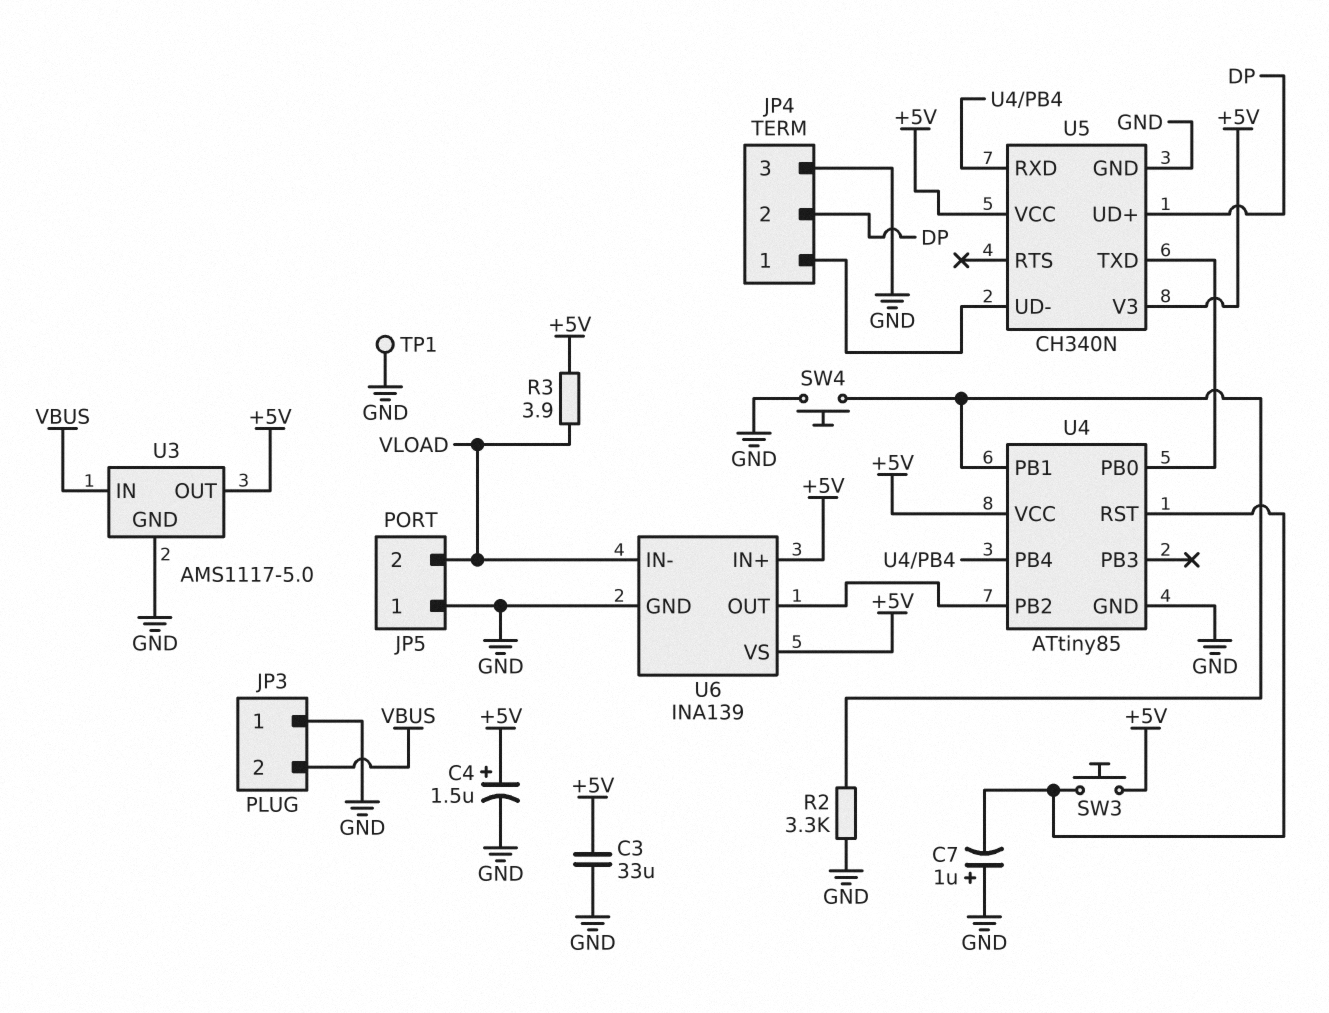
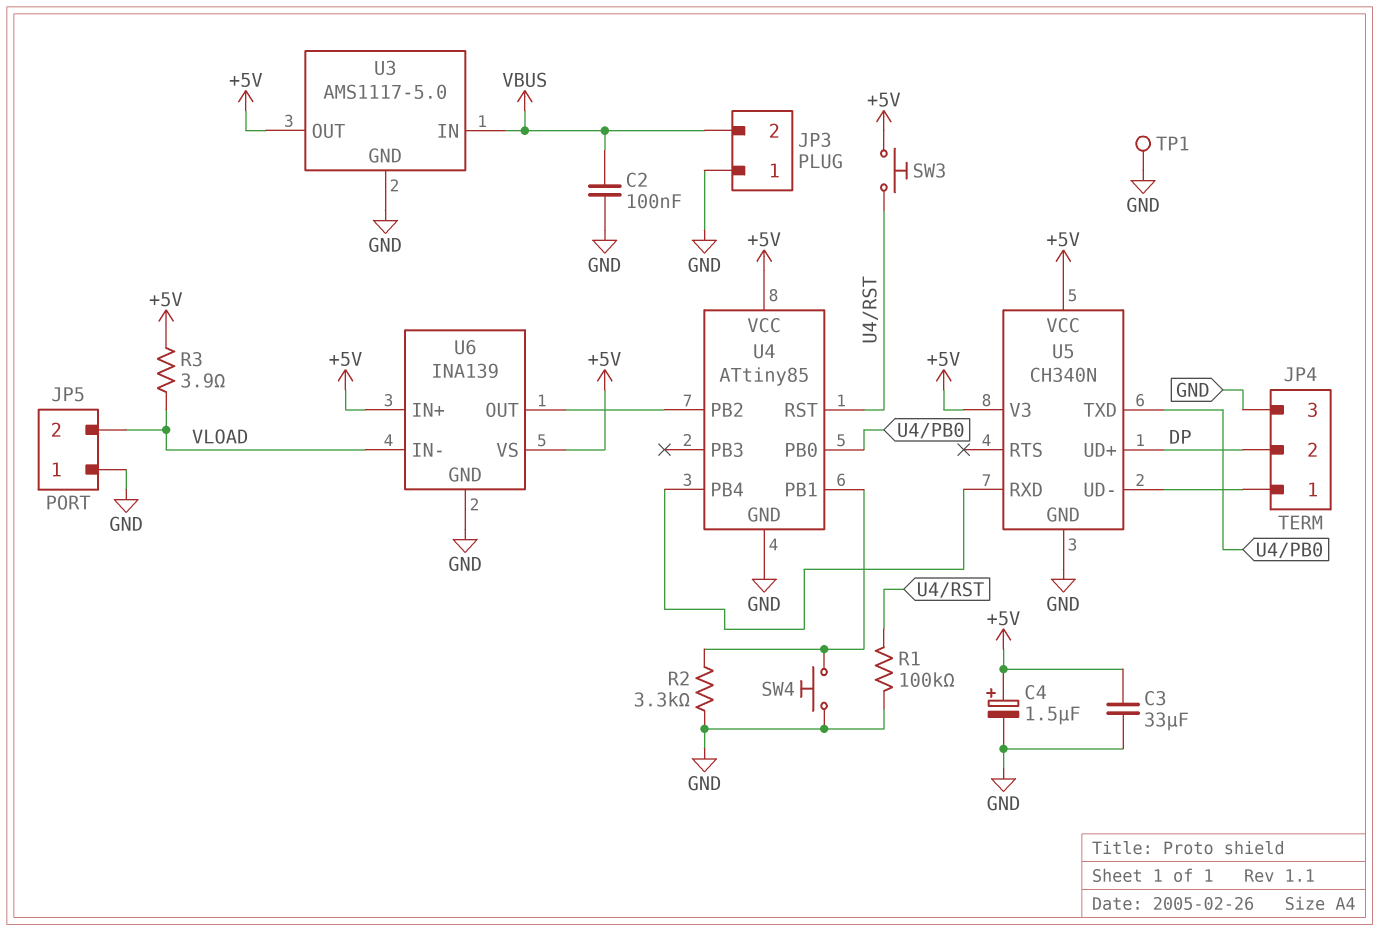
C2: none -> 100nF (GND, VBUS)
C7: 1uF (plus GND, minus U4/RST) -> none
R1: none -> 100k (GND, U4/RST)

